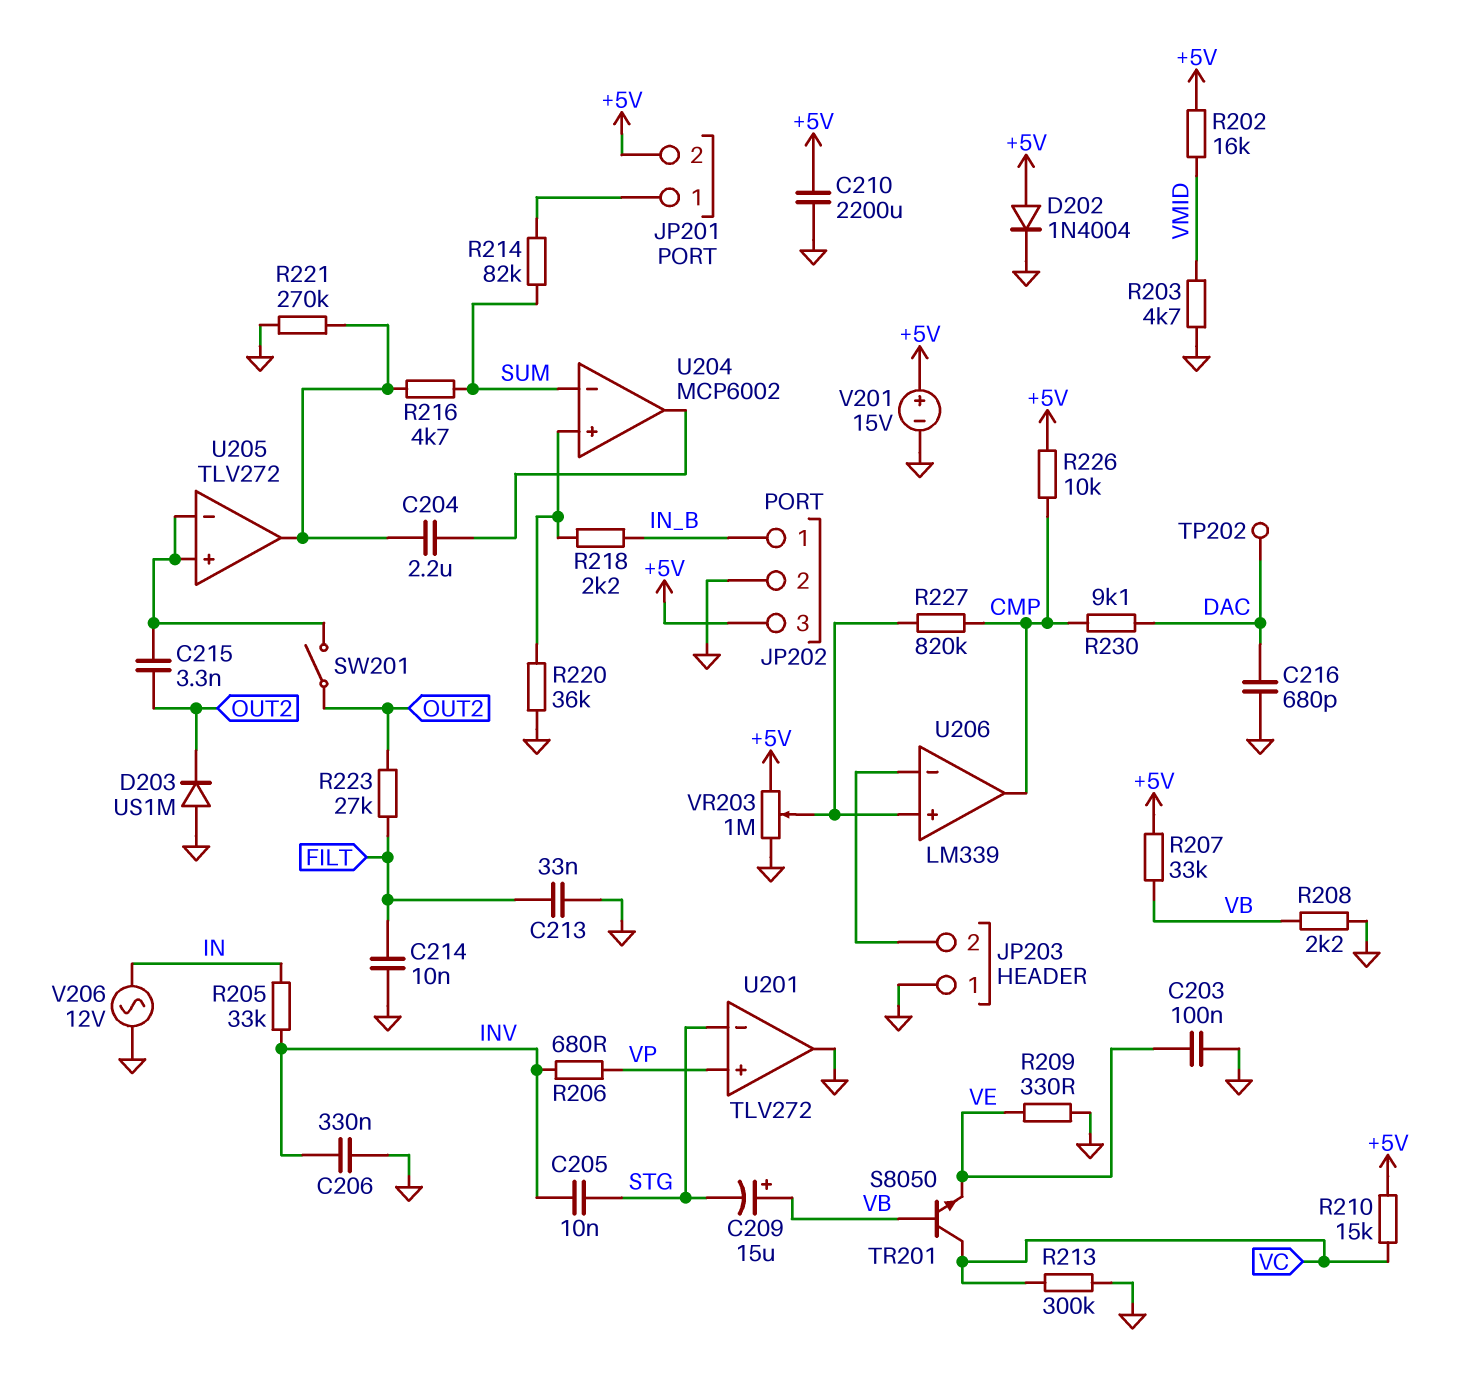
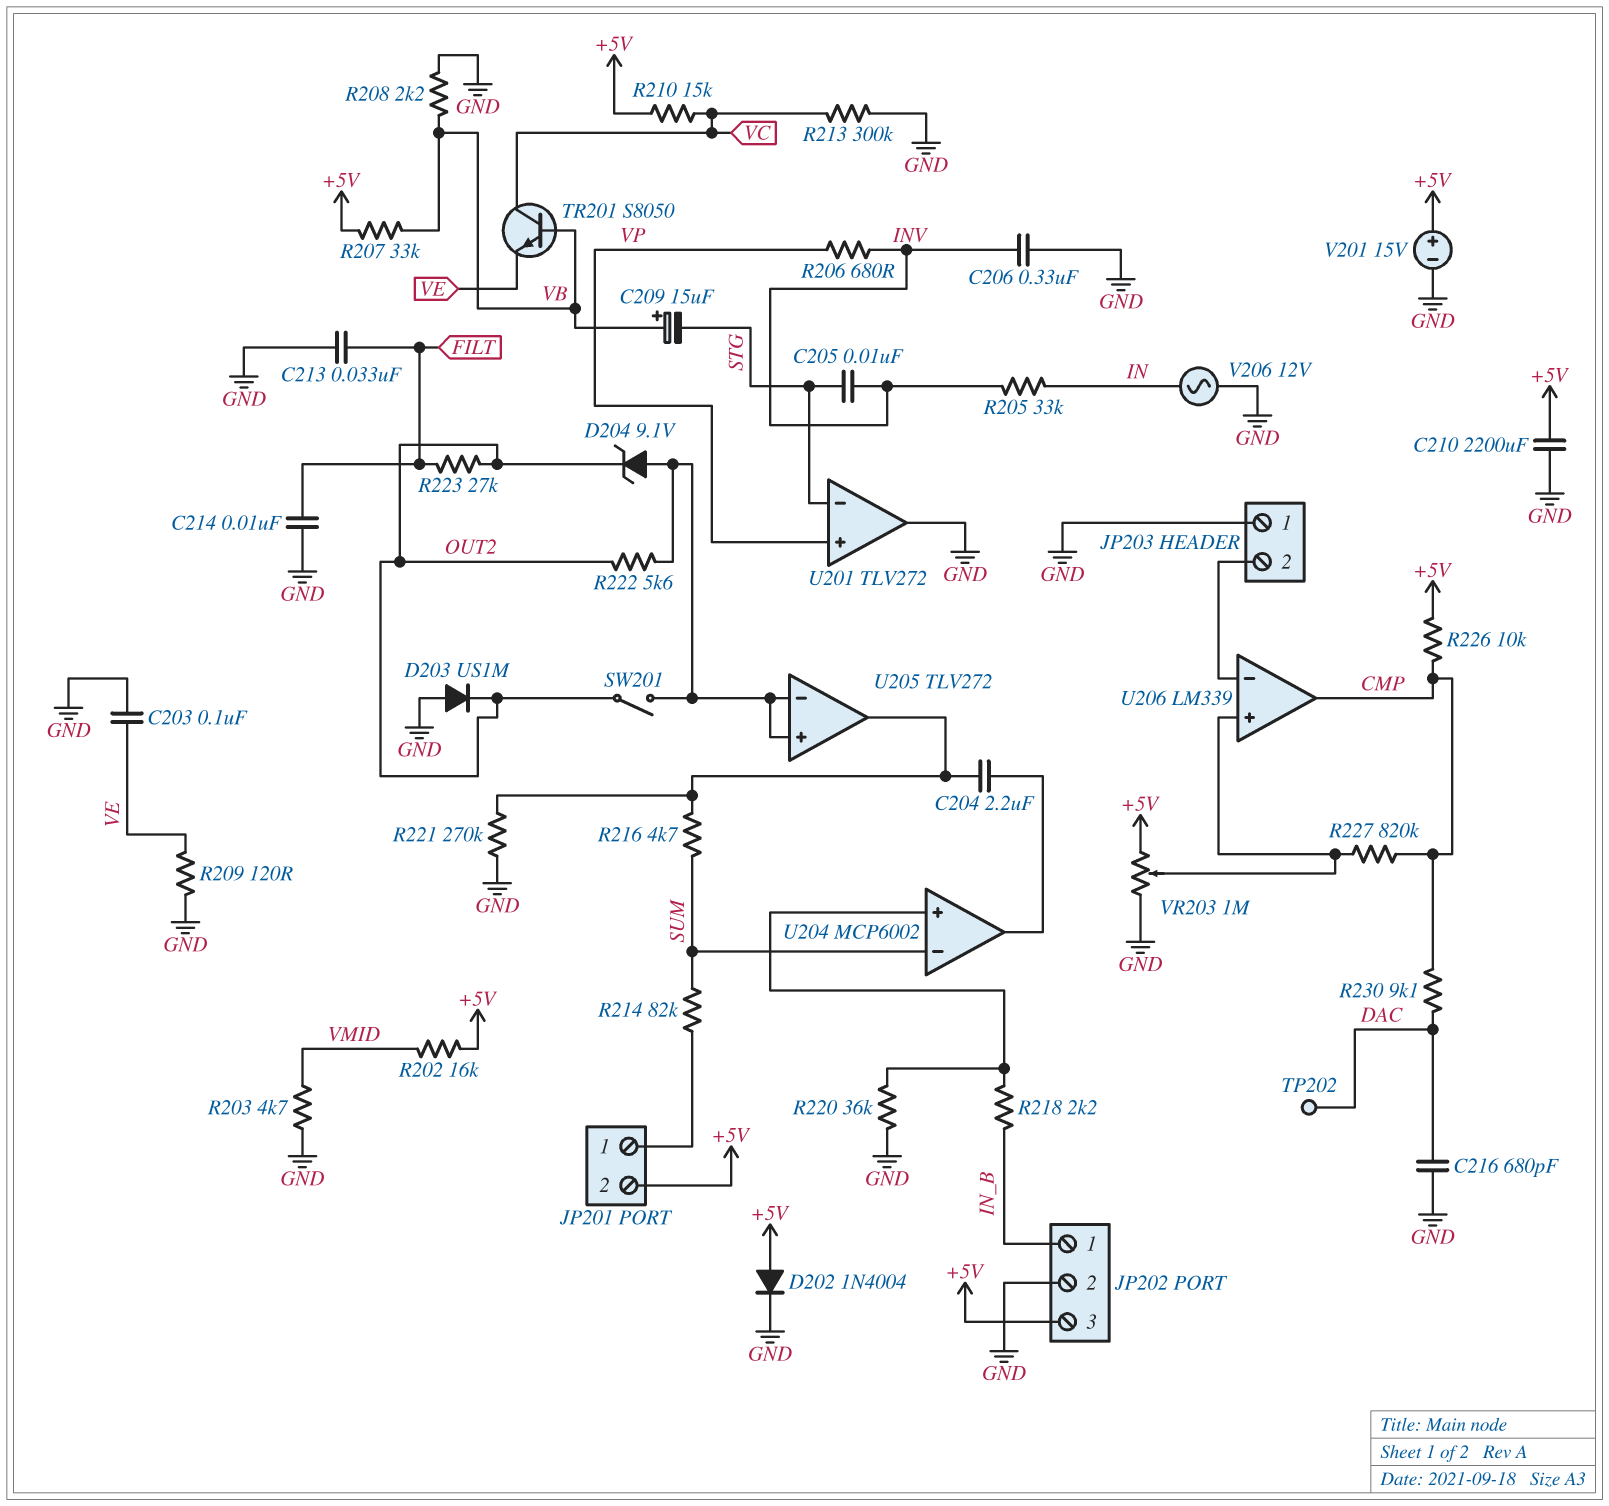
C215: 3.3nF (OUT2, U205/in+) -> none
D204: none -> zener 9.1V (A U205/in+, K OUT2)
R209: 330 (GND, VE) -> 120 (GND, VE)
R222: none -> 5.6k (OUT2, U205/in+)

